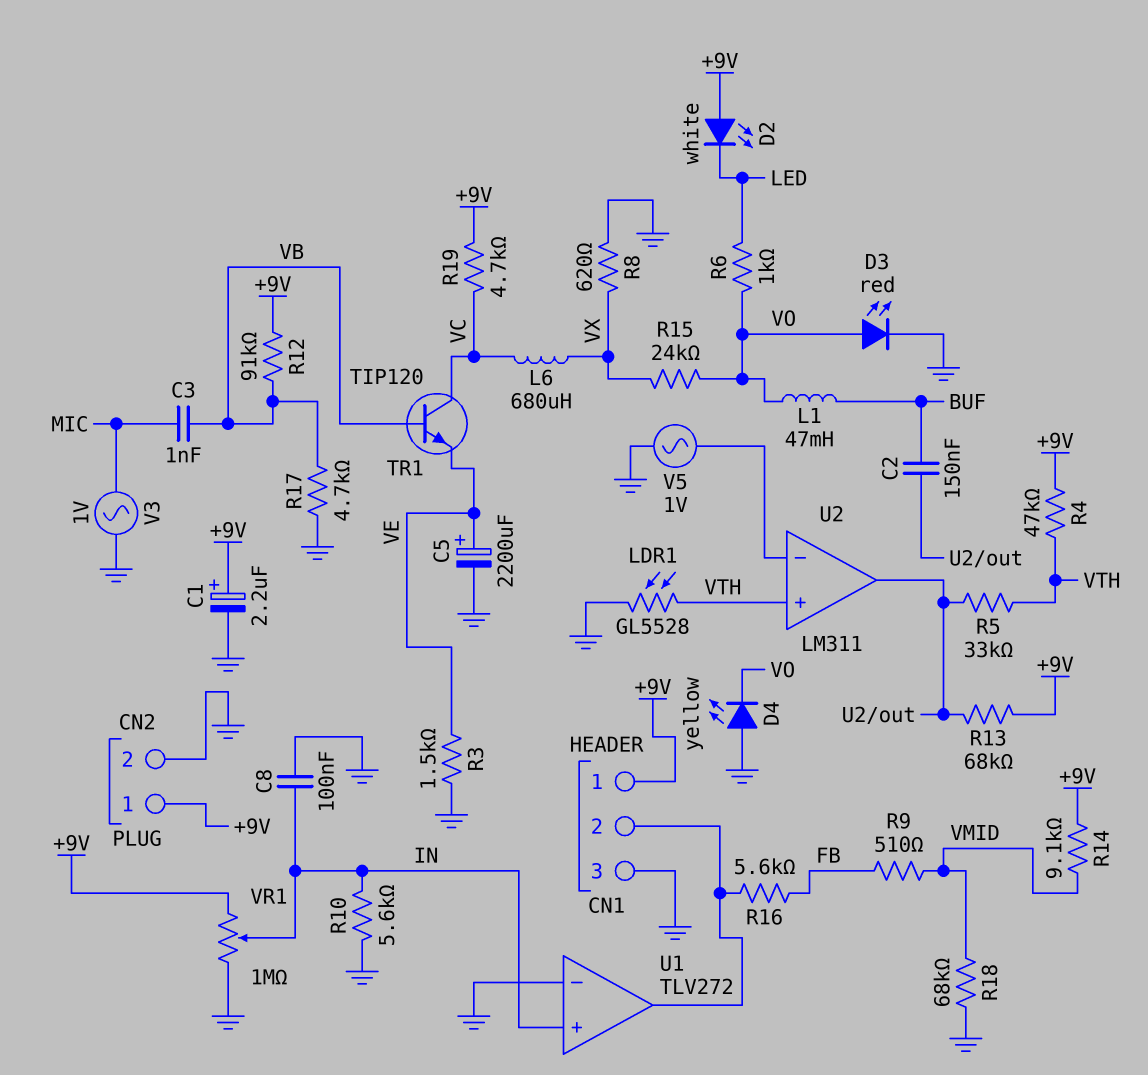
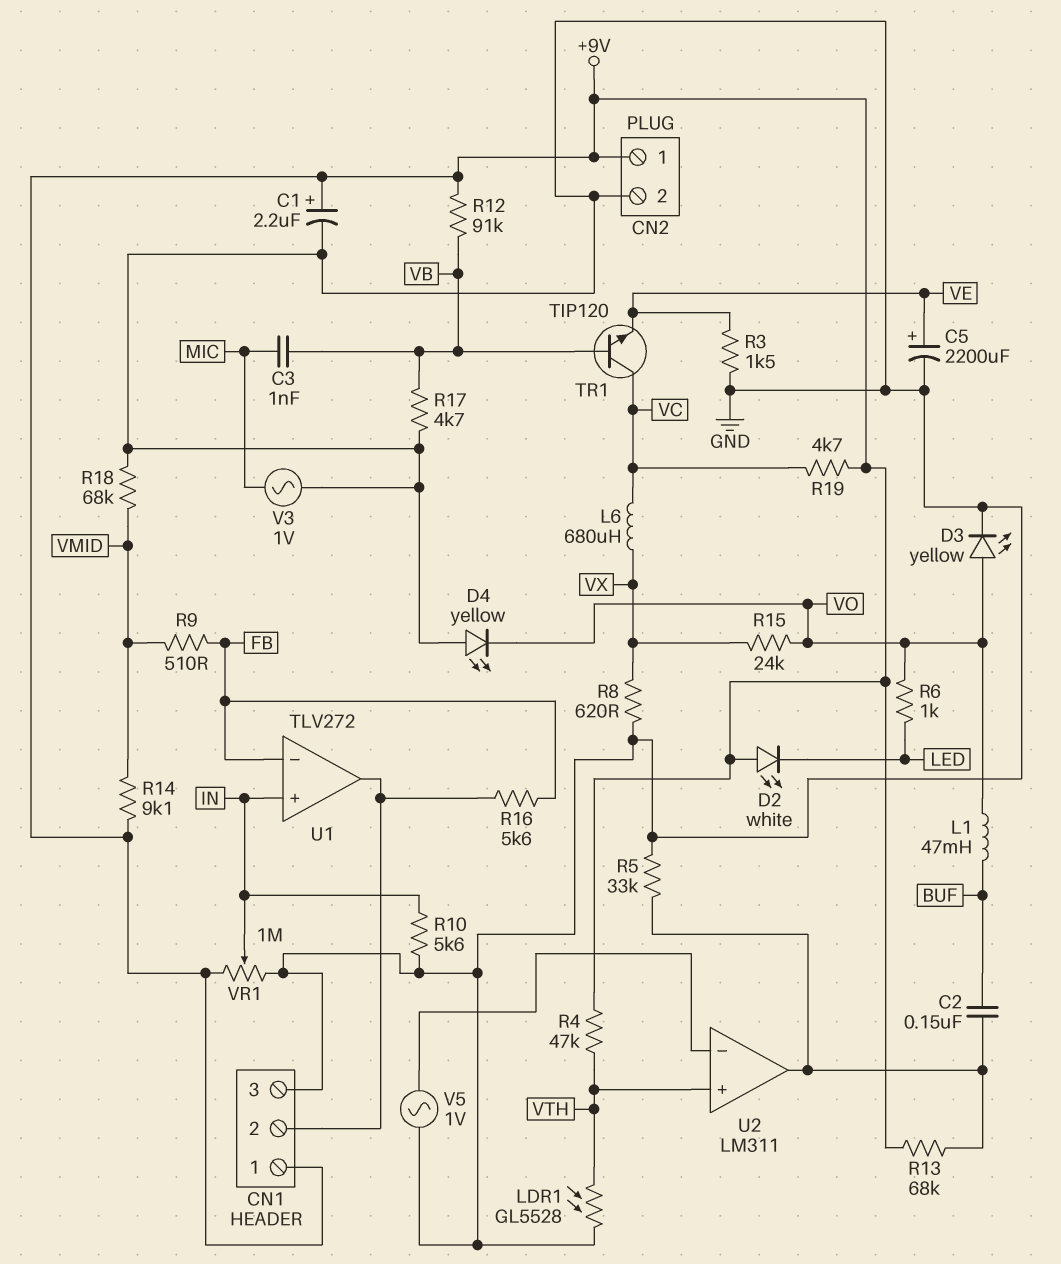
C8: 100nF (GND, IN) -> none
D3: LED red (A VO, K GND) -> LED yellow (A VO, K GND)
R5: 33k (U2/out, VTH) -> 33k (GND, U2/out)
U1 pin in-: GND -> FB

